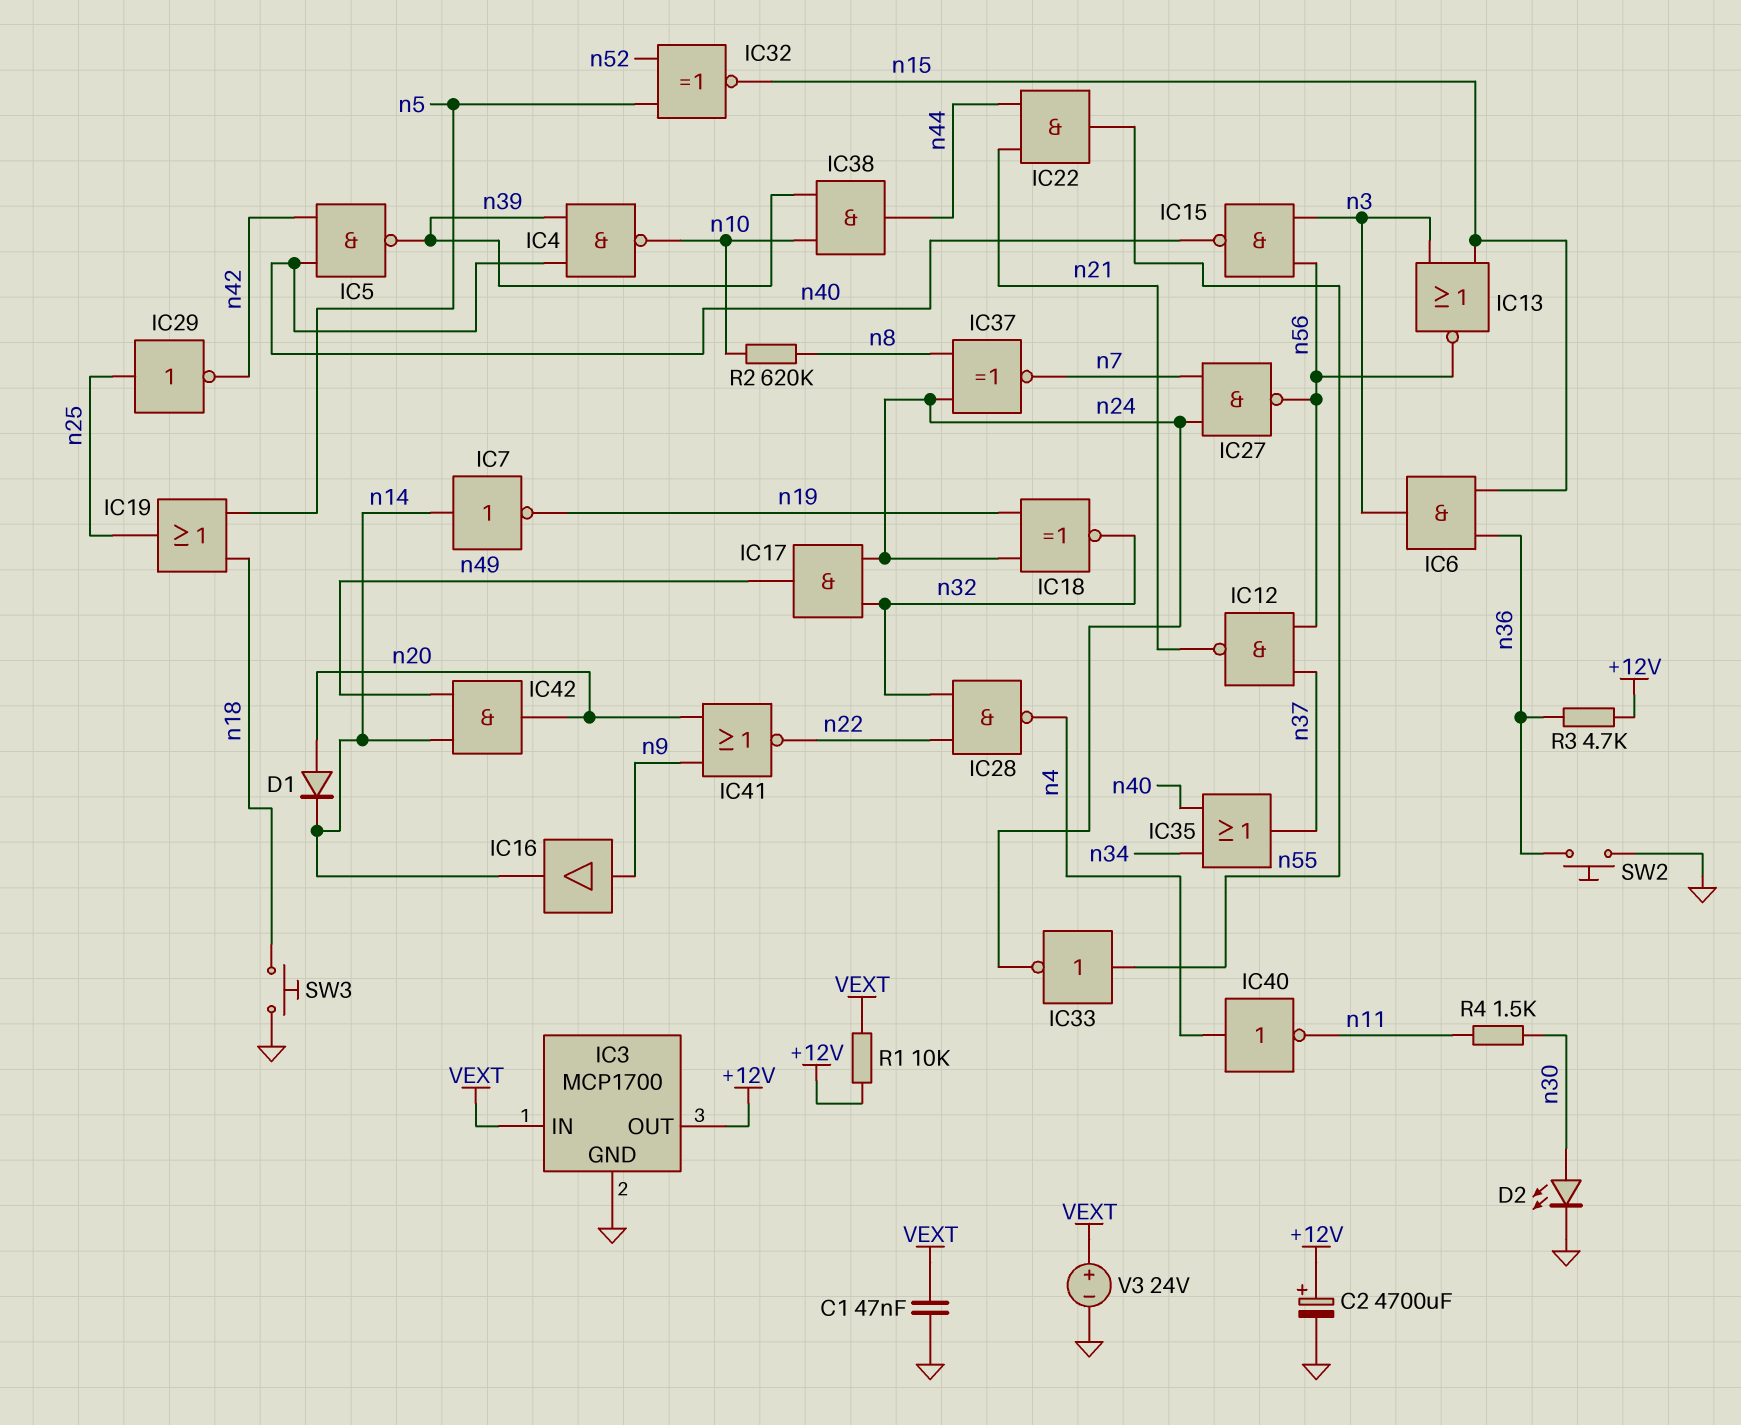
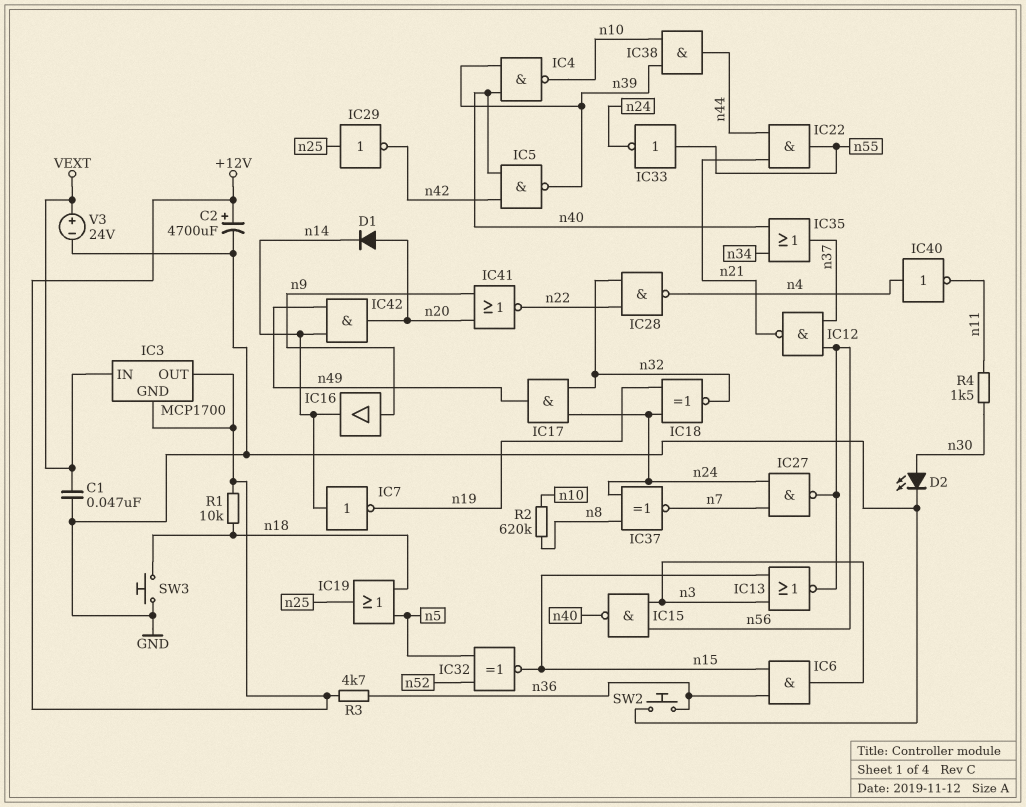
IC3 pin GND: GND -> +12V
R1: 10k (+12V, VEXT) -> 10k (+12V, n18)

